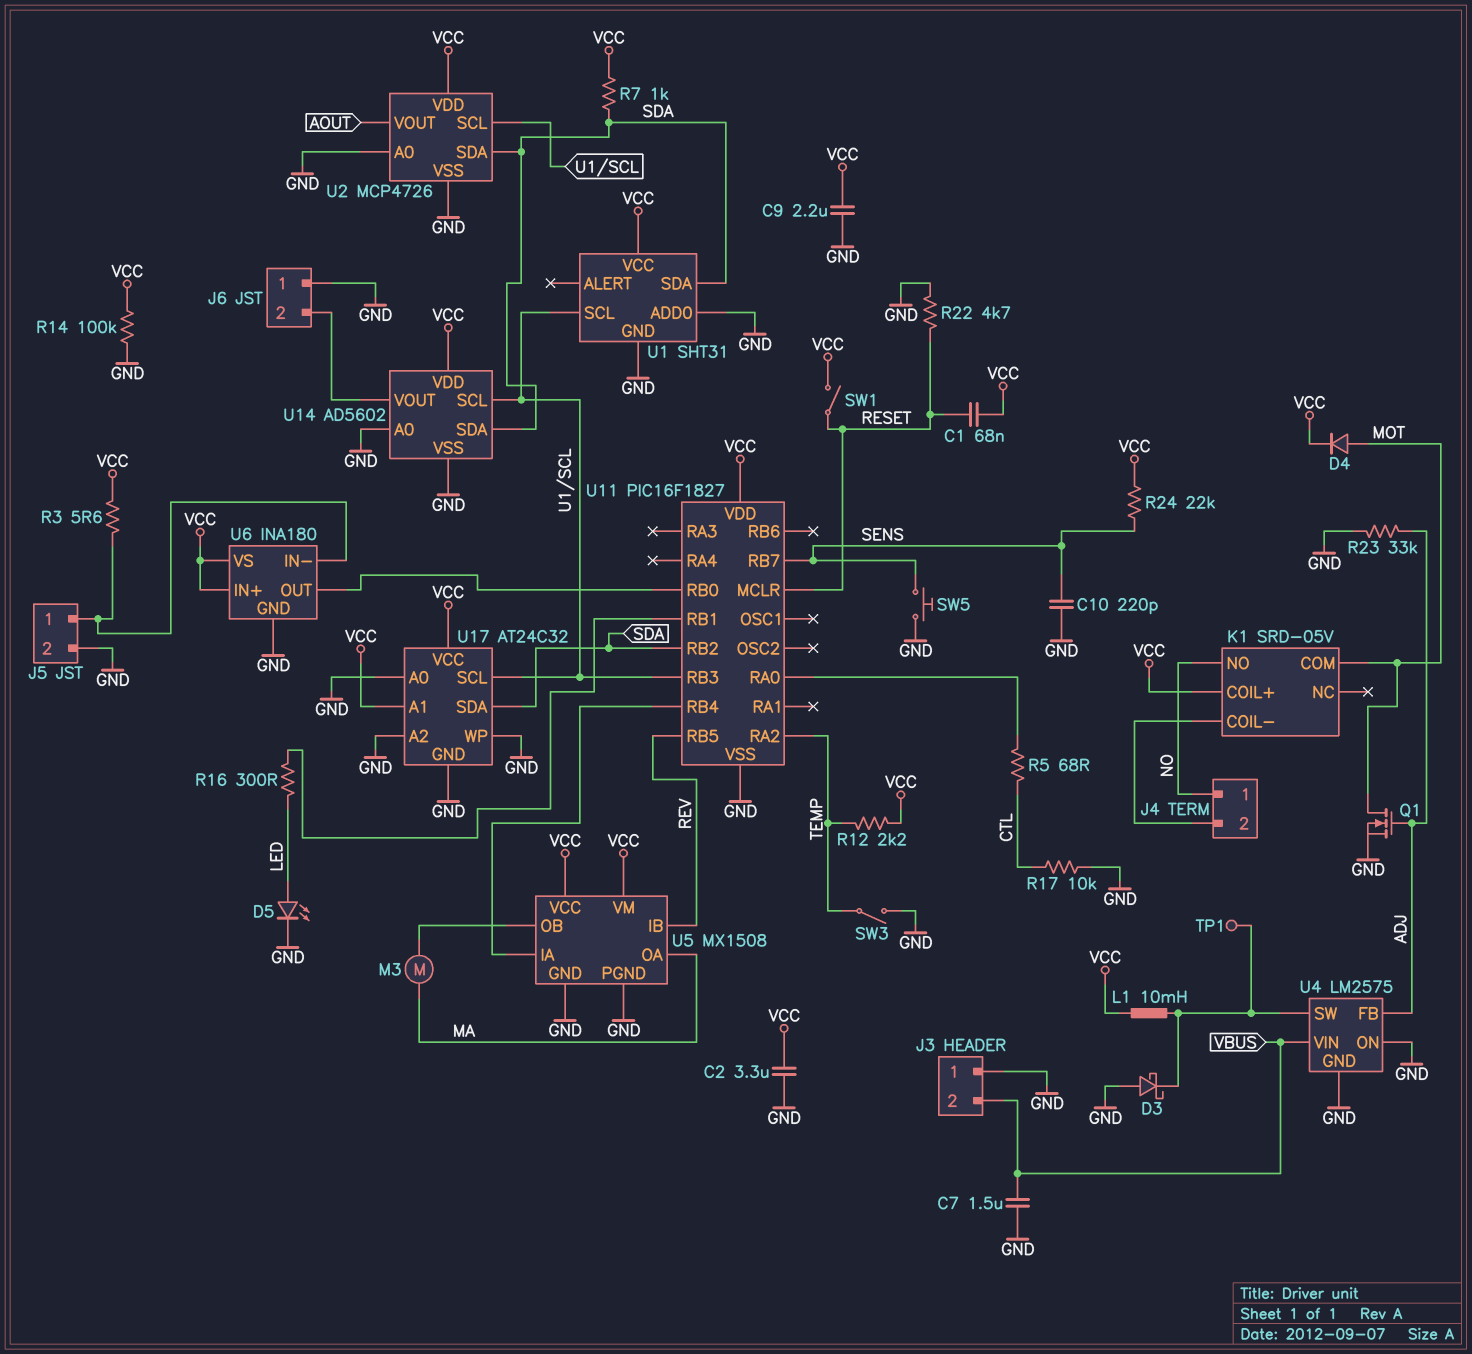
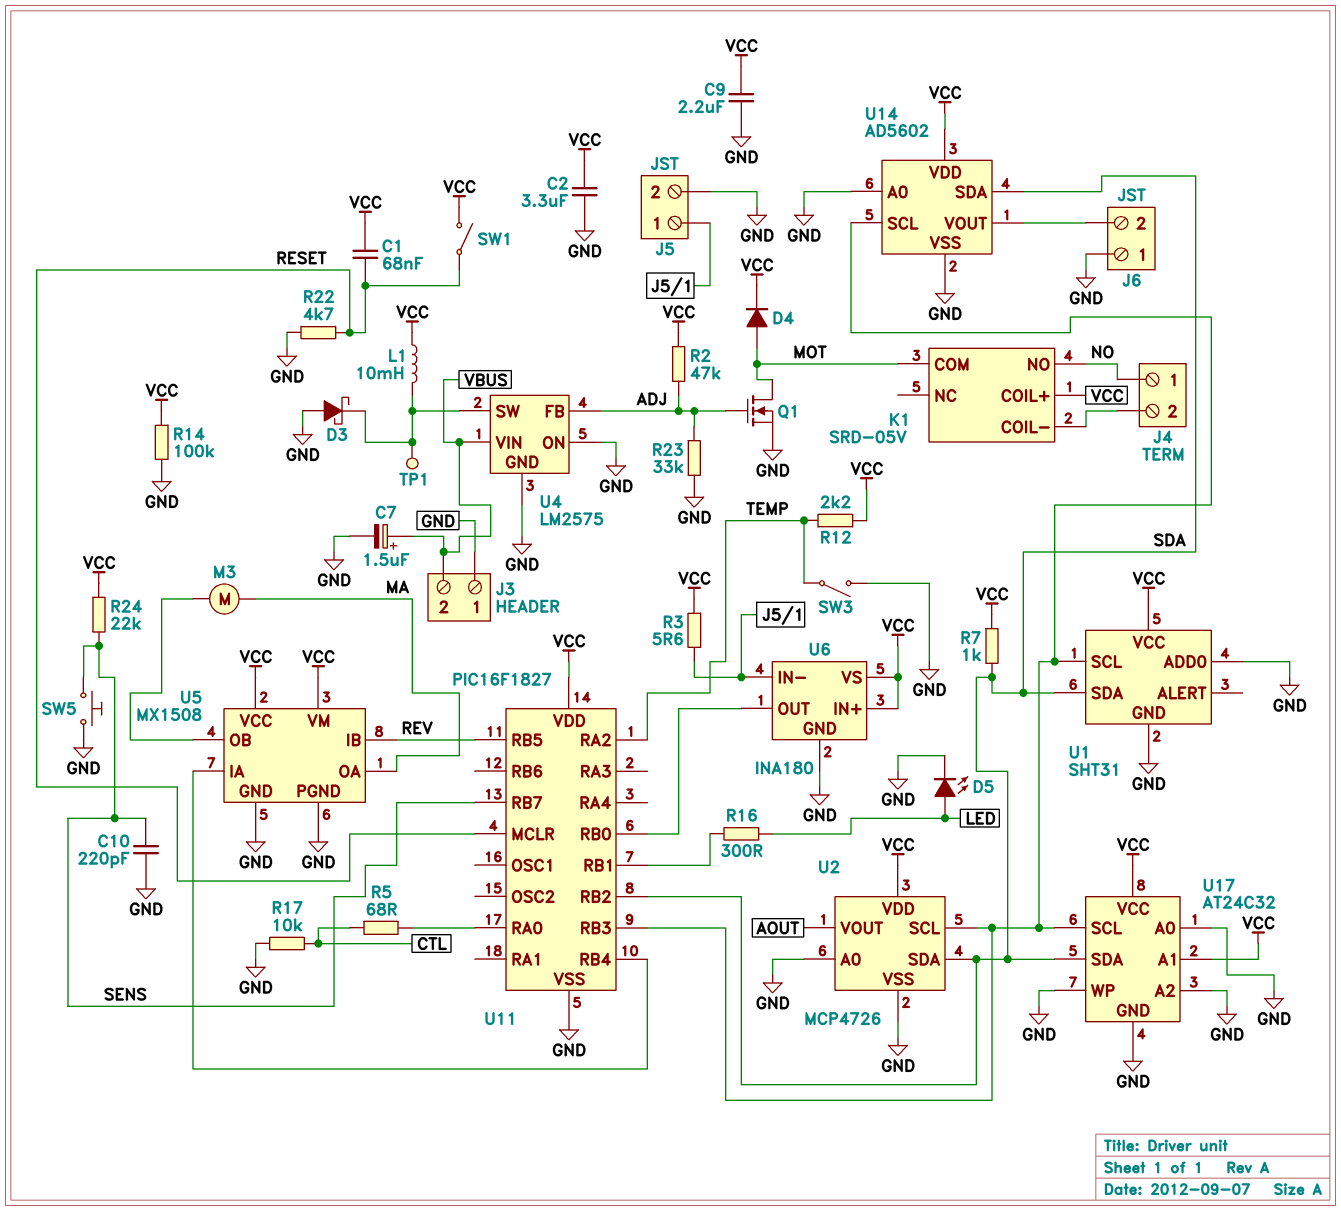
C7: 1.5uF (GND, VBUS) -> 1.5uF (plus VBUS, minus GND)
R2: none -> 47k (ADJ, VCC)

